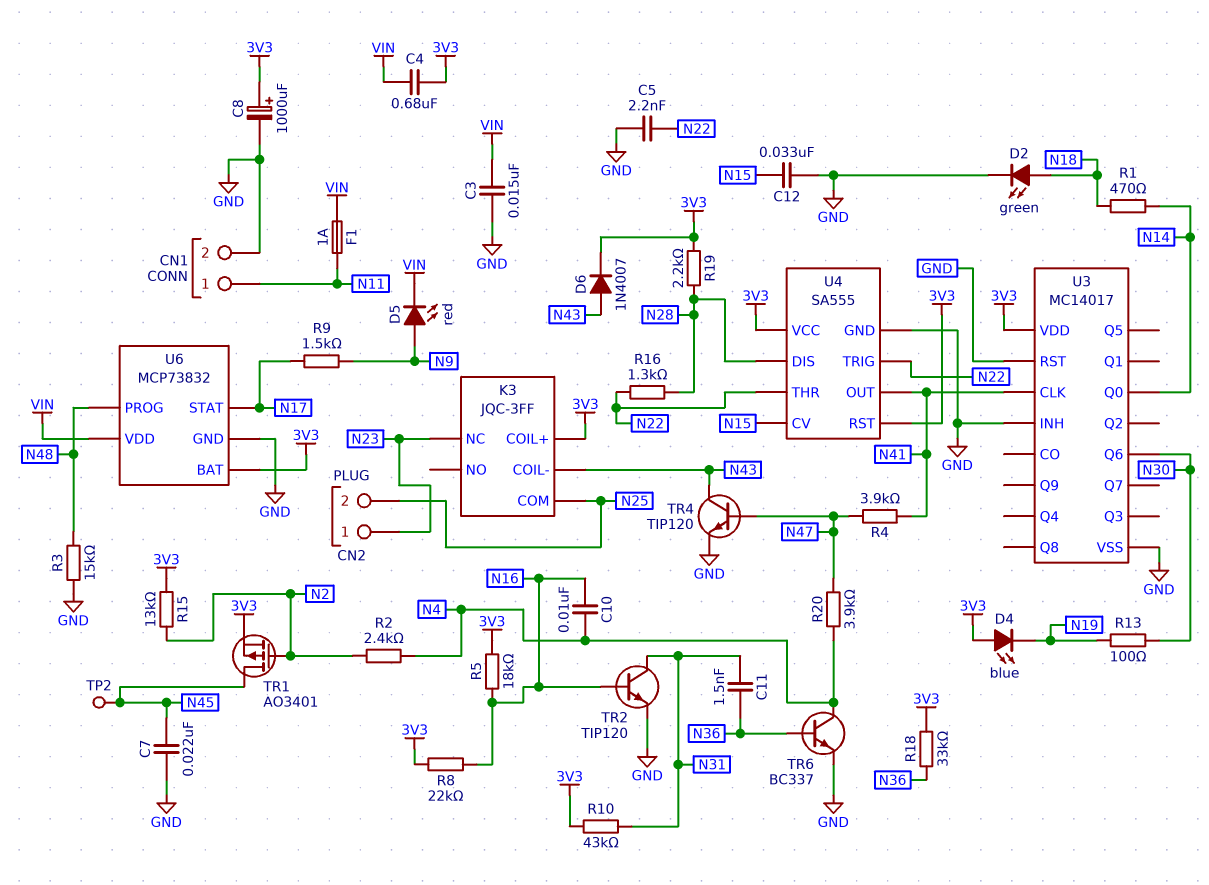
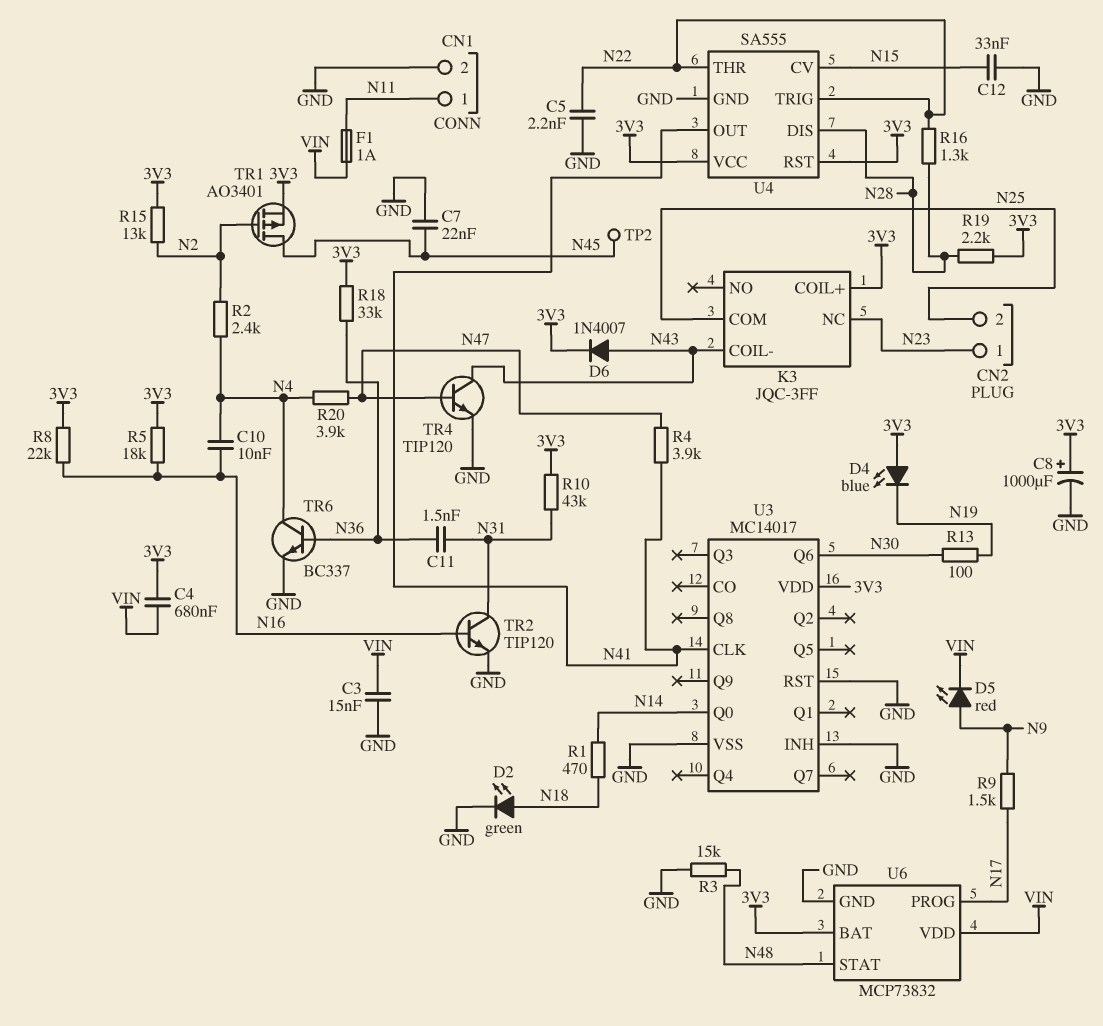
U6 pin PROG: N48 -> N17
U6 pin STAT: N17 -> N48

